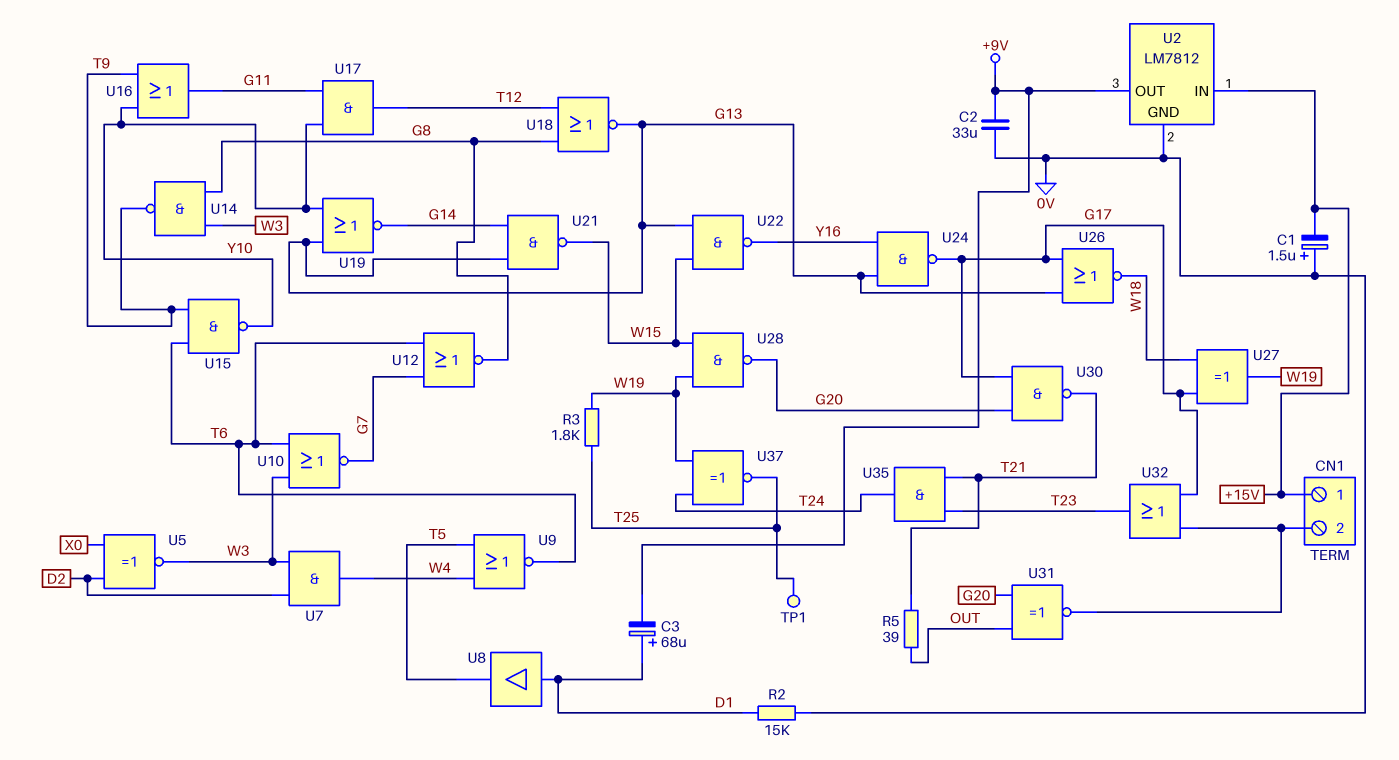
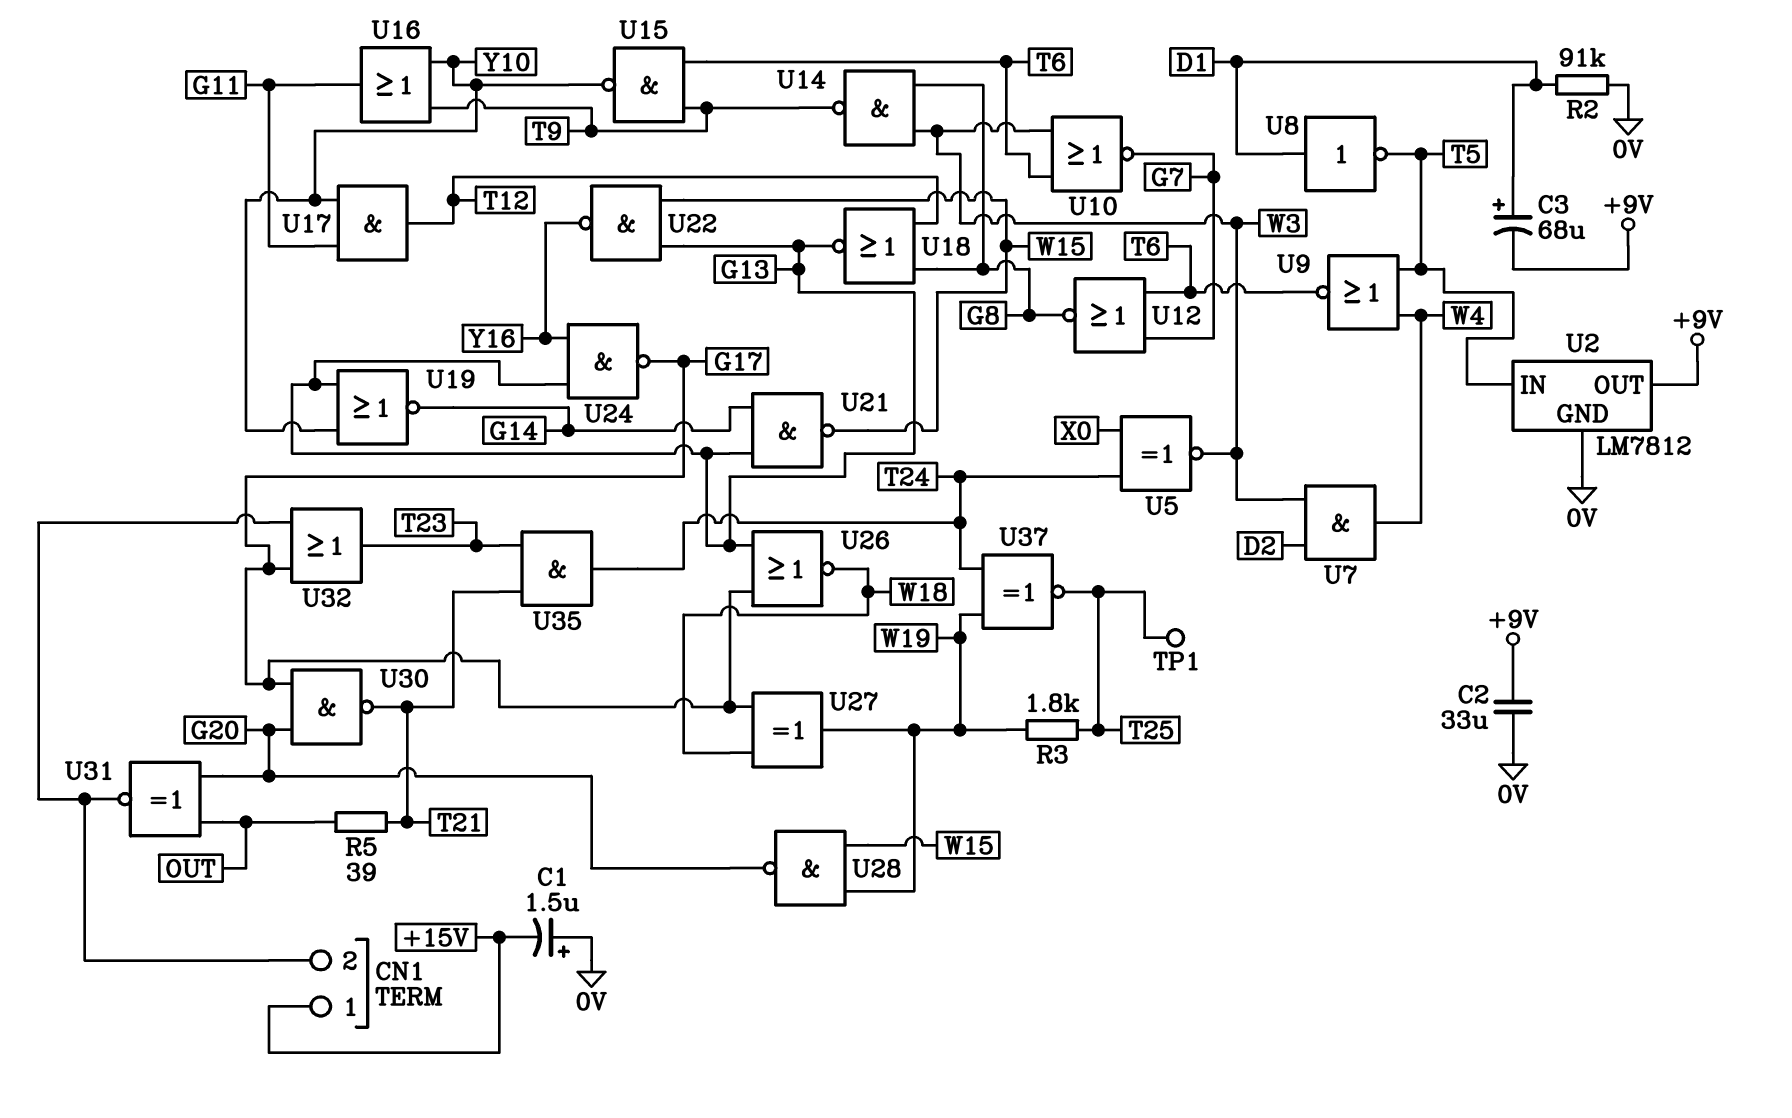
R2: 15k (0V, D1) -> 91k (0V, D1)
U2 pin IN: +15V -> T5
U5: XNOR (in D2, in X0, out W3) -> XNOR (in T24, in X0, out W3)
U8: buffer (in D1, out T5) -> NOT (in D1, out T5)

